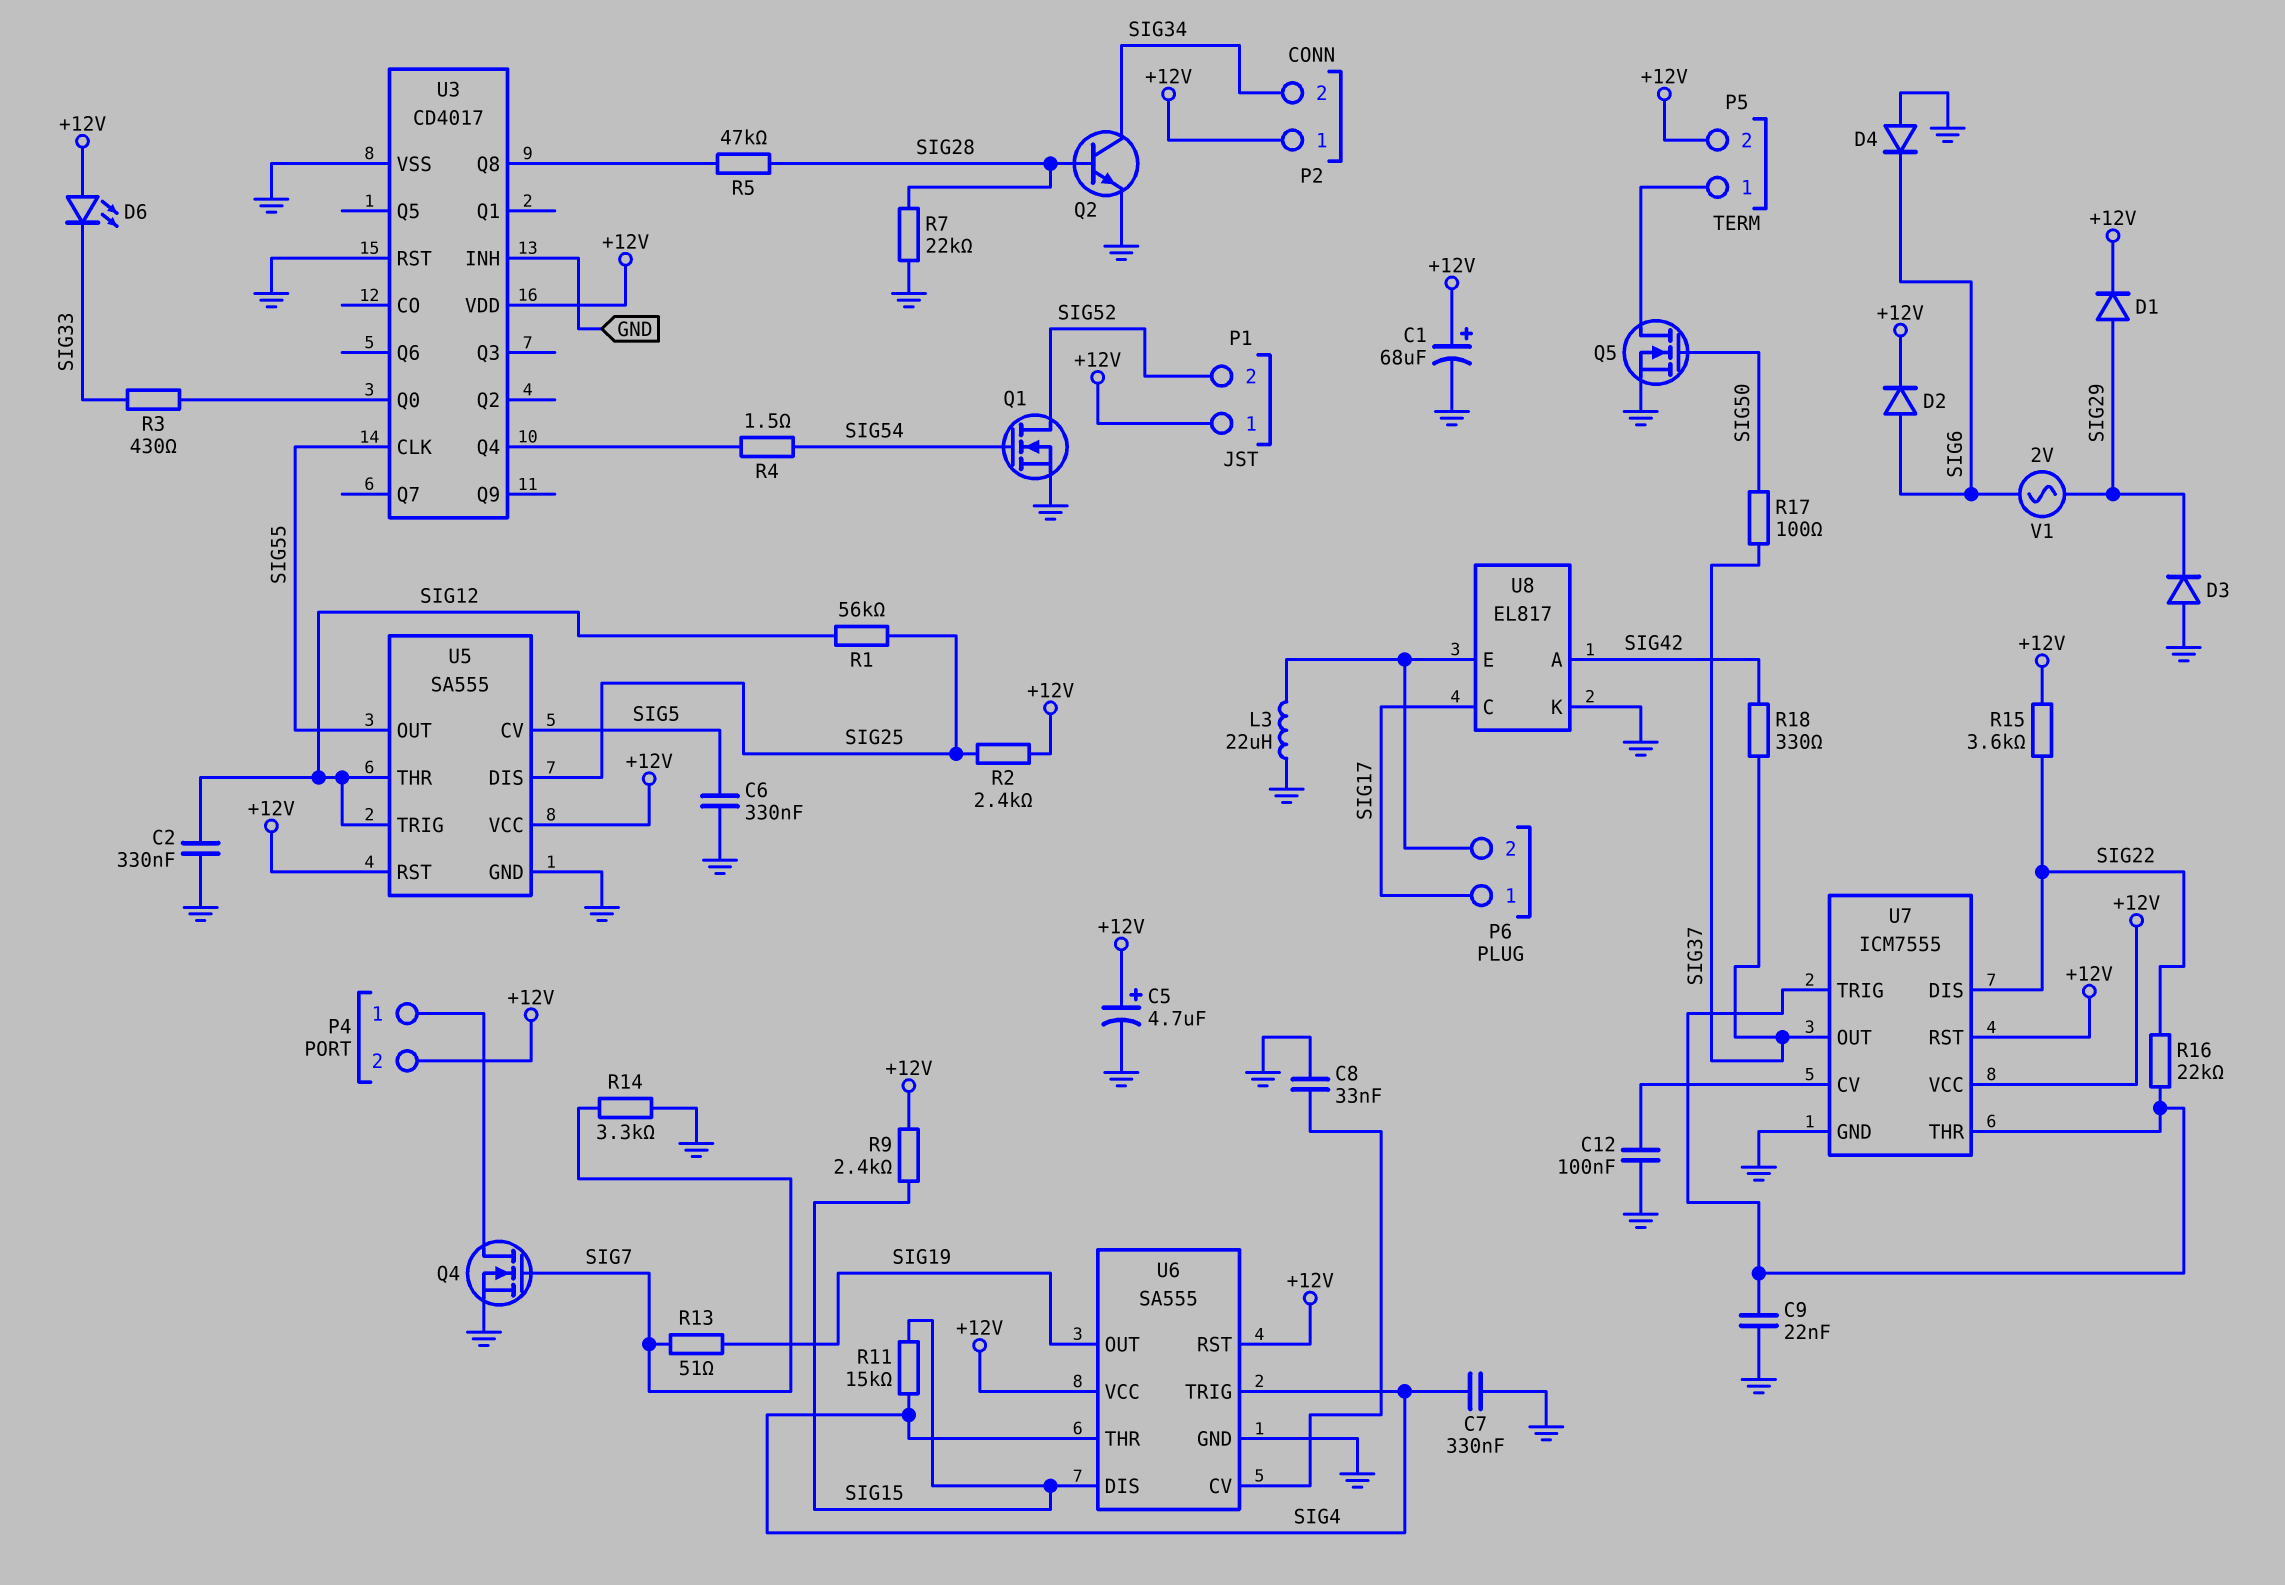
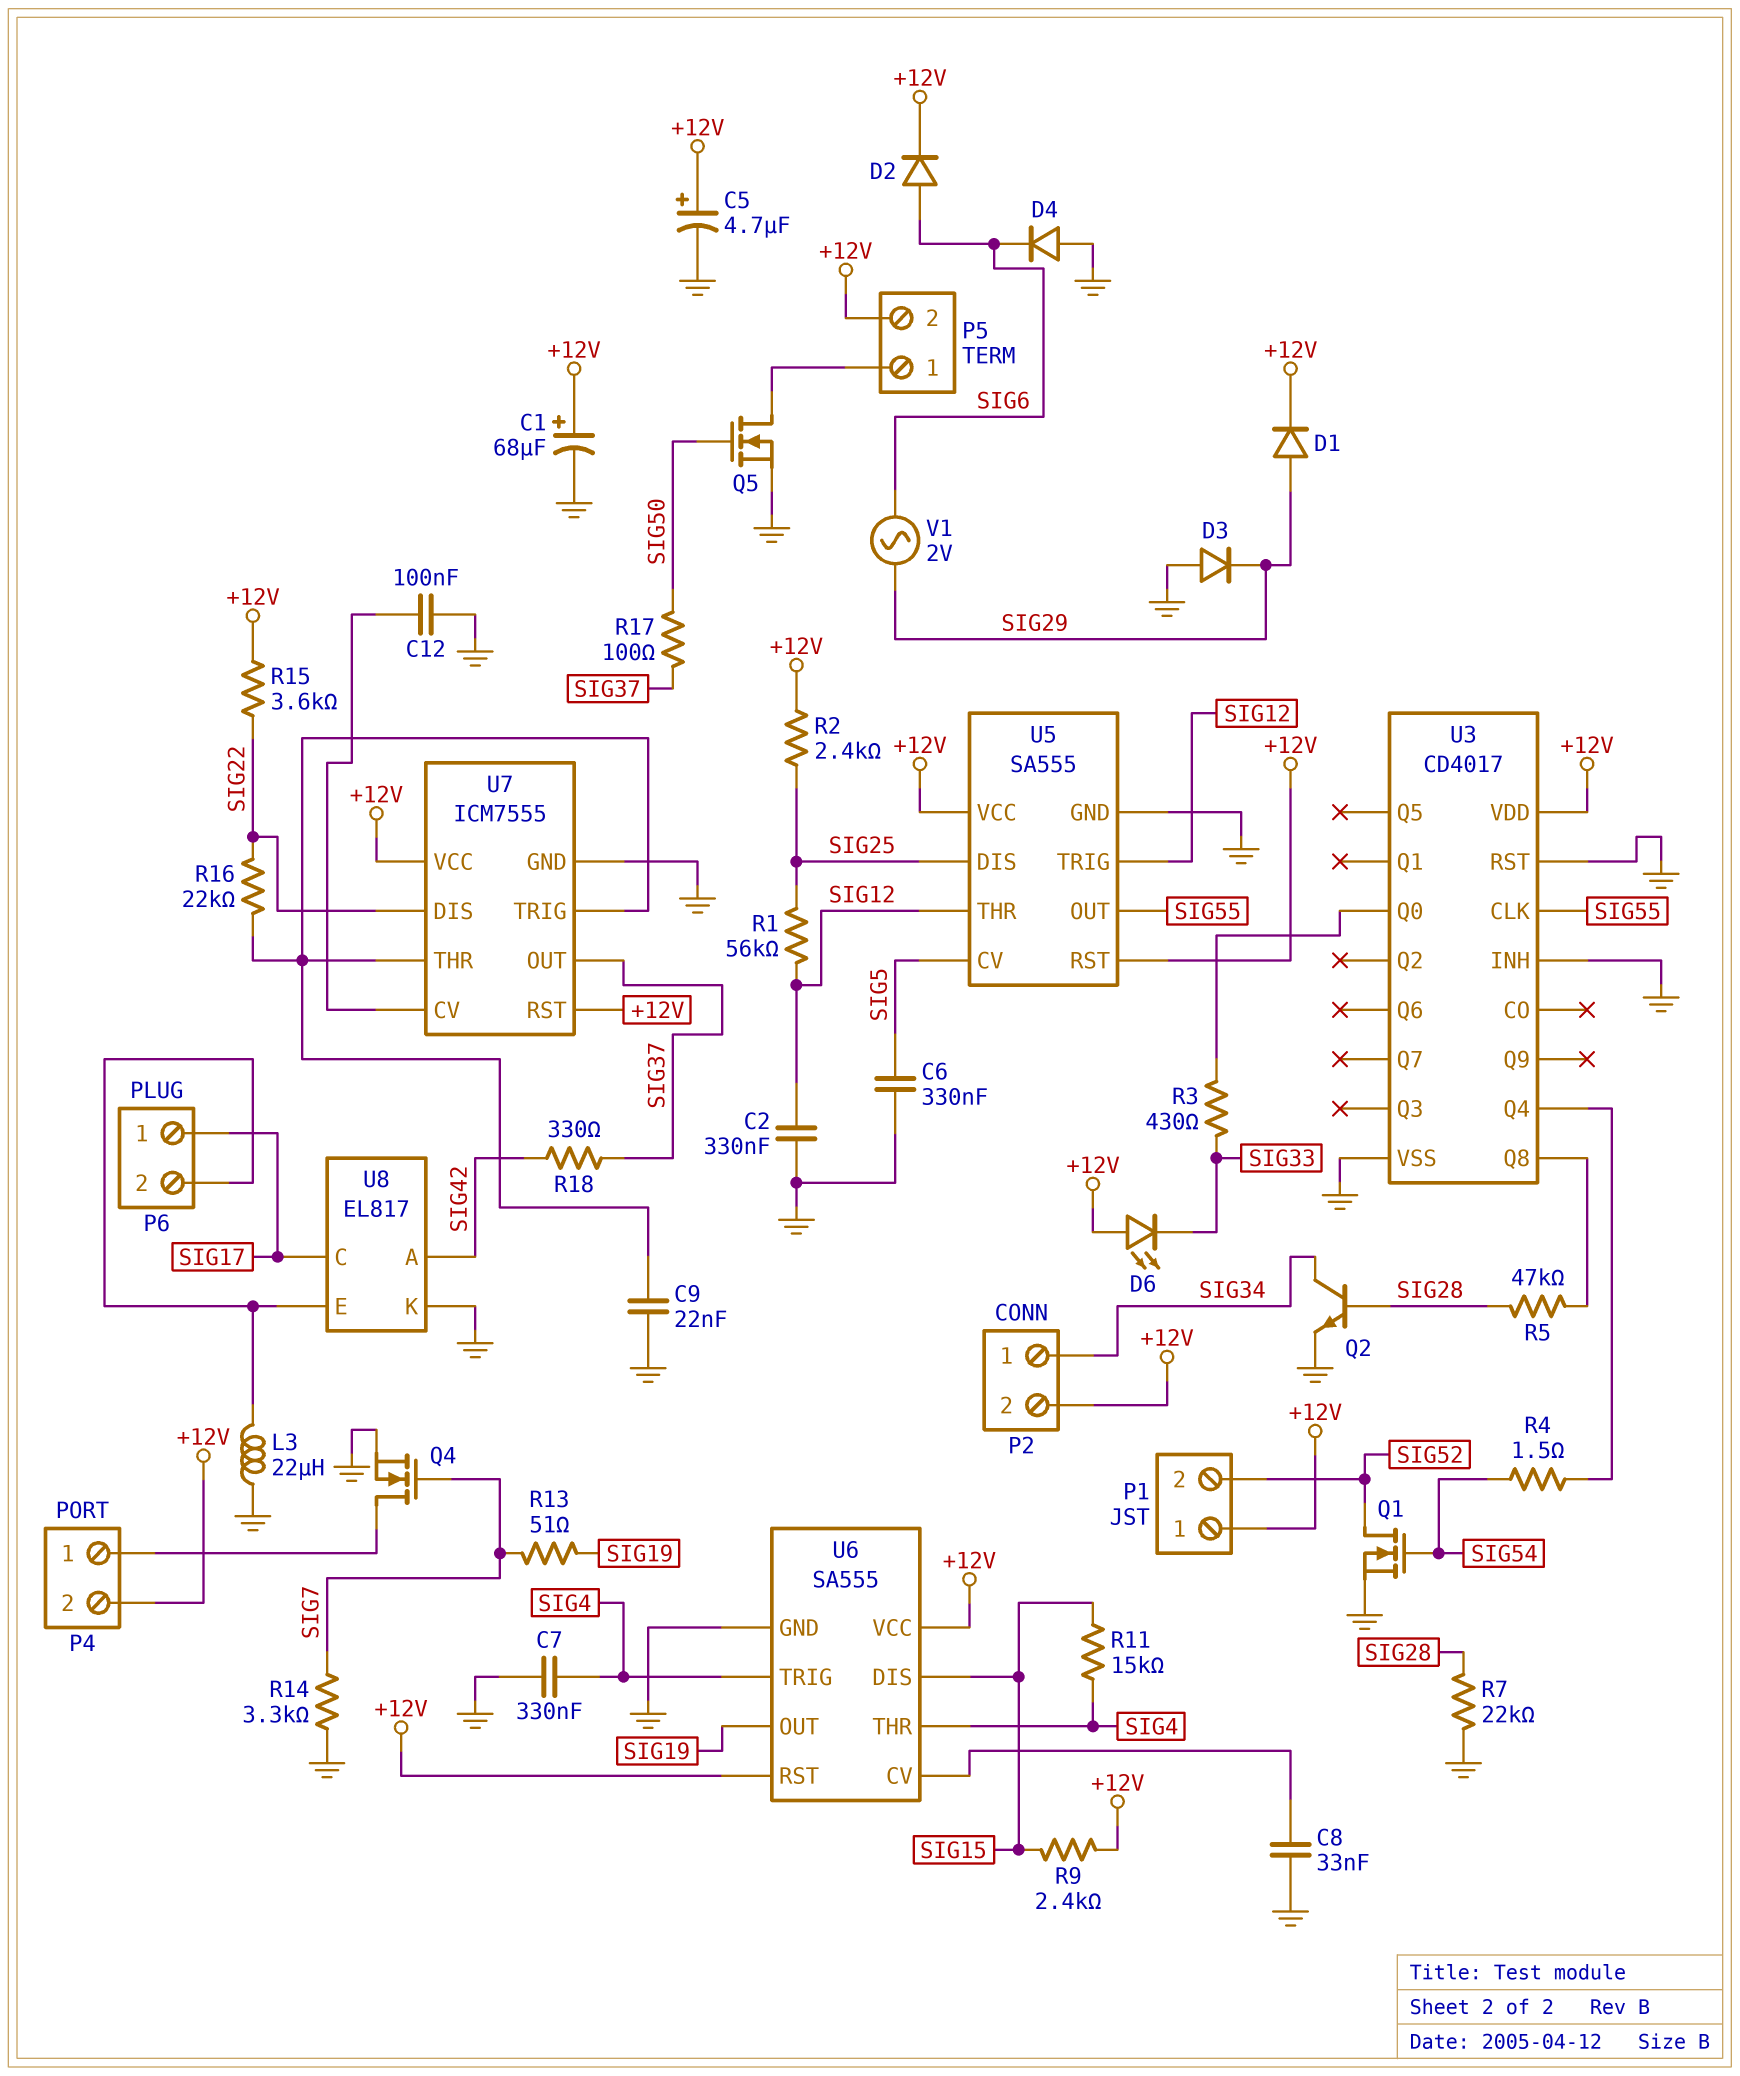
P2 pin 1: +12V -> SIG34
P2 pin 2: SIG34 -> +12V

